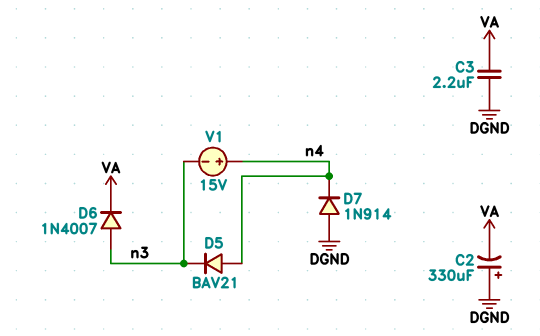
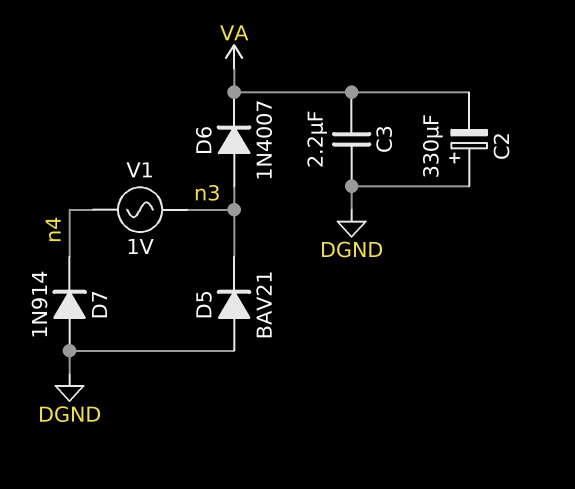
D5: diode BAV21 (A n4, K n3) -> diode BAV21 (A DGND, K n3)
V1: 15V (plus n4, minus n3) -> AC 1V (n3, n4)

